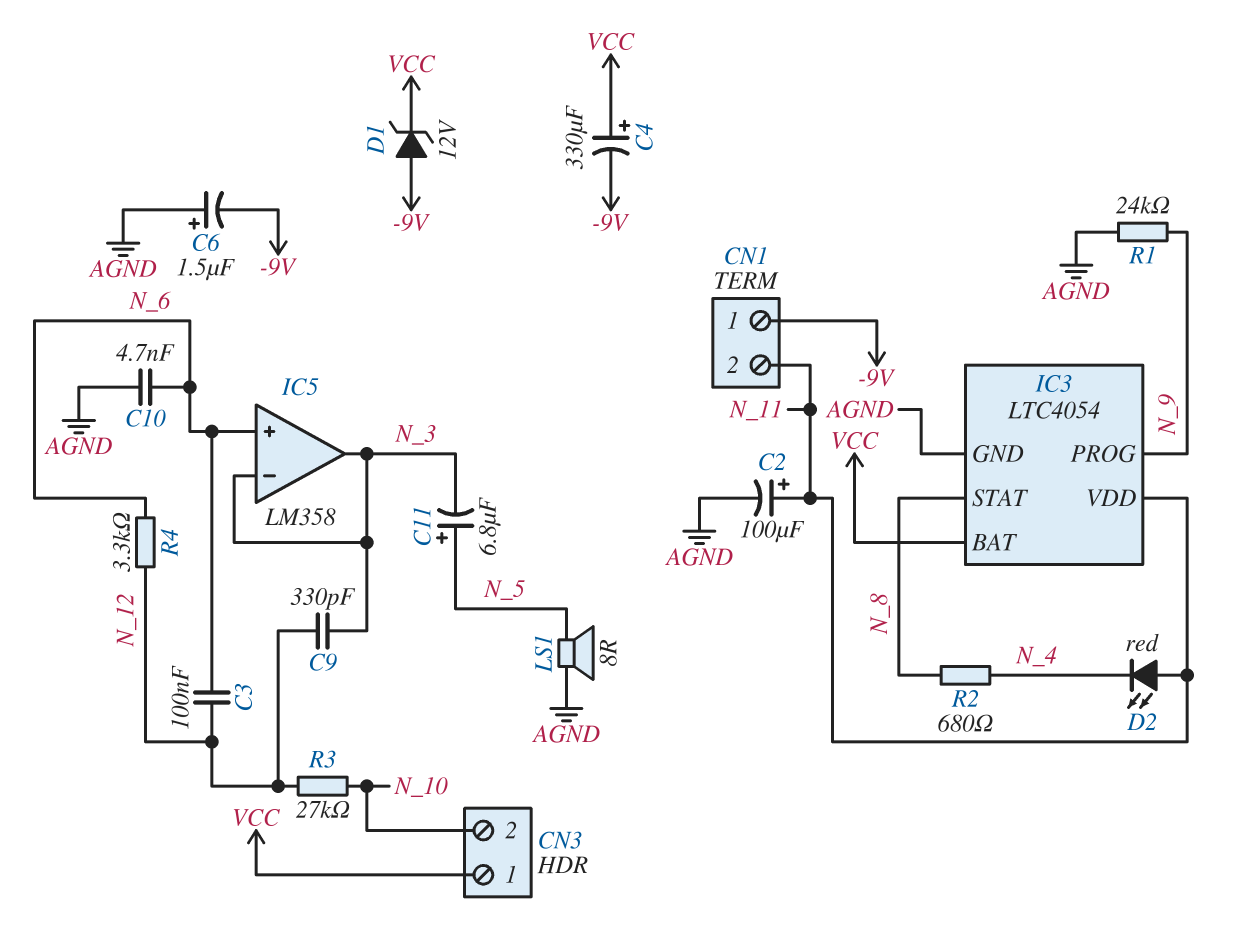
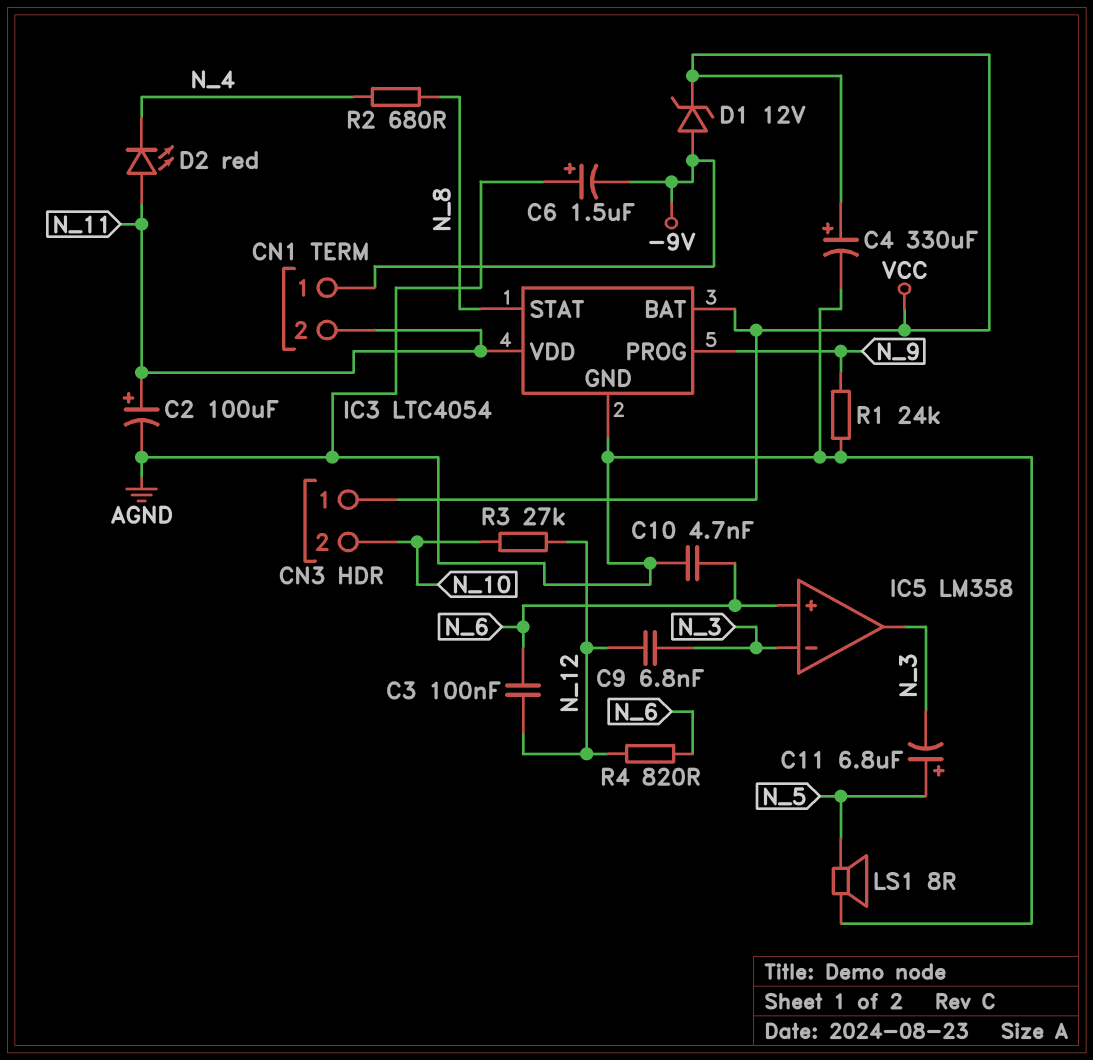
C4: 330uF (plus VCC, minus -9V) -> 330uF (plus VCC, minus AGND)
C9: 330pF (N_3, N_12) -> 6.8nF (N_3, N_12)
R4: 3.3k (N_6, N_12) -> 820 (N_6, N_12)

